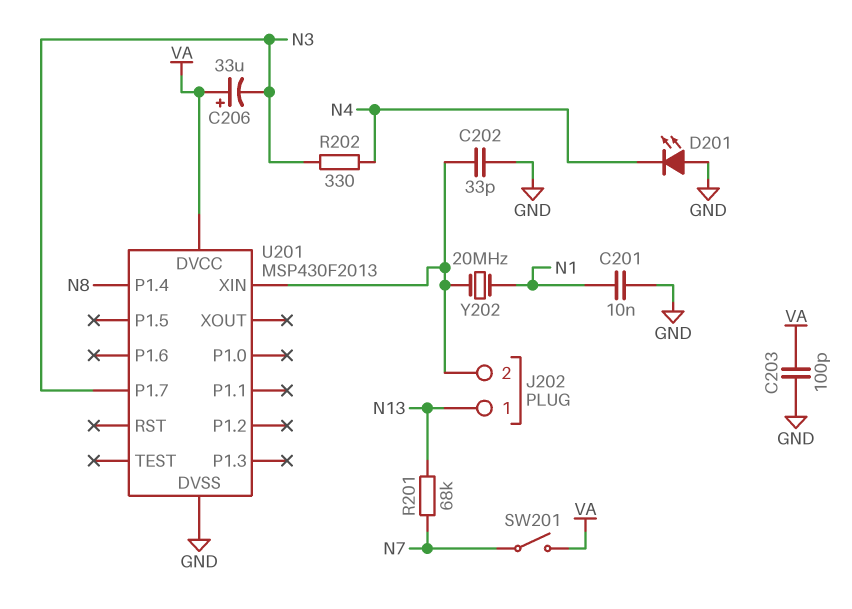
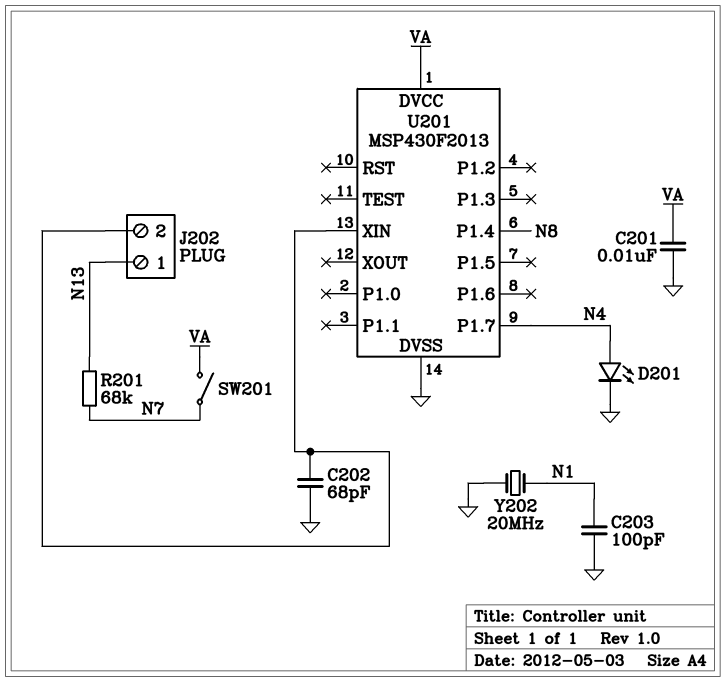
C201: 10nF (GND, N1) -> 10nF (GND, VA)
C202: 33pF (GND, J202/2) -> 68pF (GND, J202/2)
C203: 100pF (GND, VA) -> 100pF (GND, N1)
C206: 33uF (plus VA, minus N3) -> none
D201: LED (A GND, K N4) -> LED (A N4, K GND)
R202: 330 (N3, N4) -> none
U201 pin P1.7: N3 -> N4
Y202: 20MHz (J202/2, N1) -> 20MHz (GND, N1)

